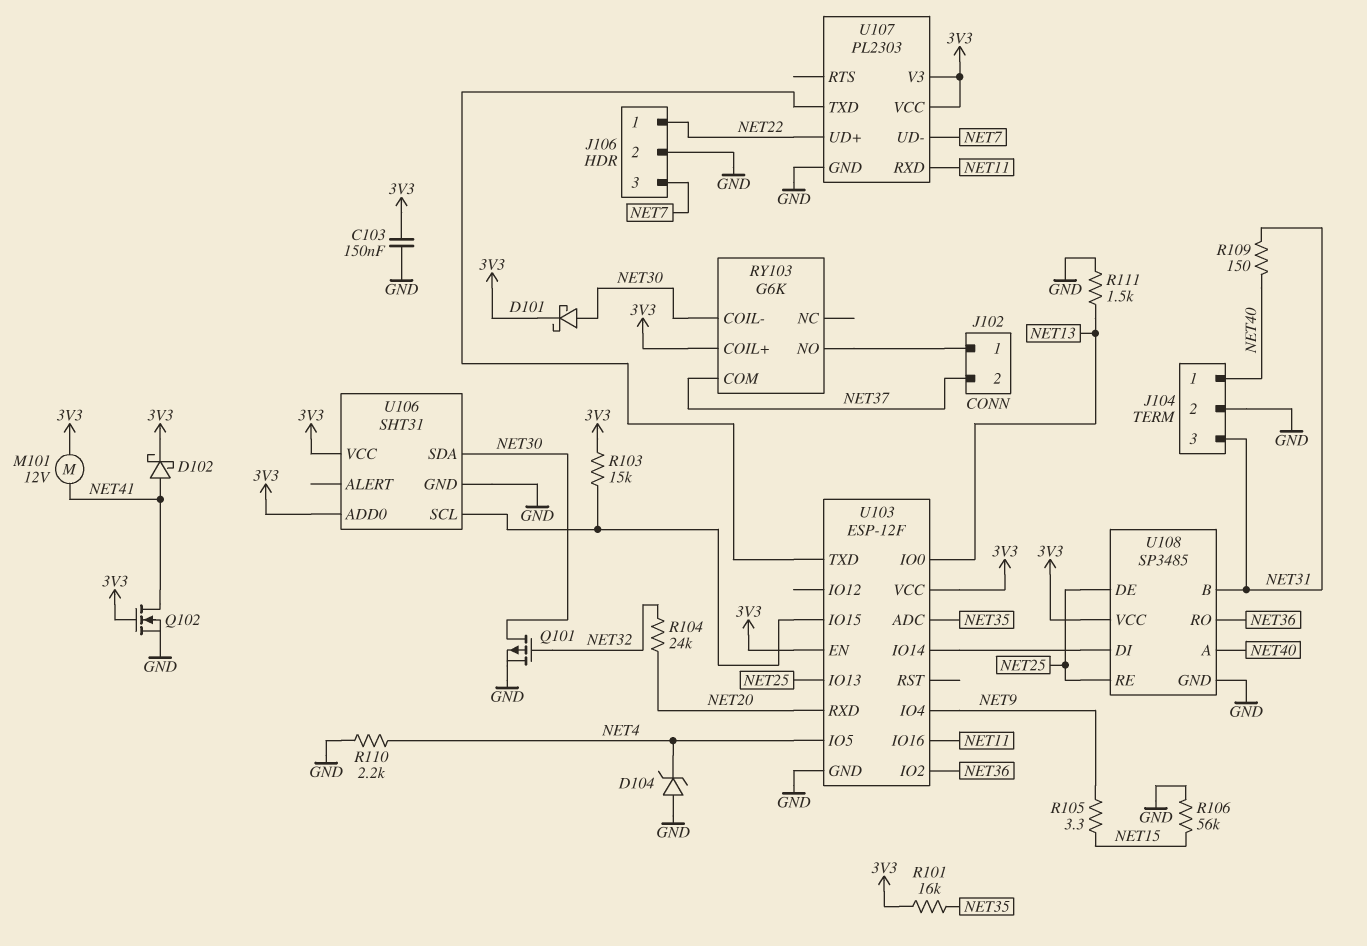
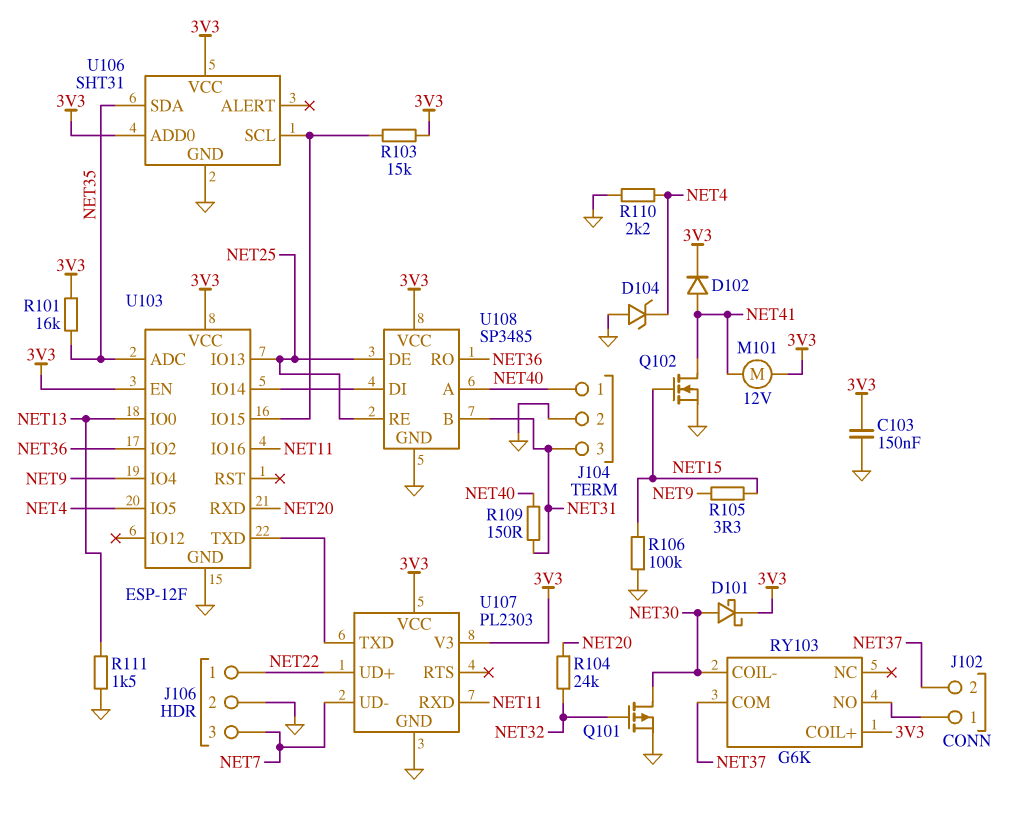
D102: schottky (A NET41, K 3V3) -> diode (A NET41, K 3V3)
Q102: NMOS (G 3V3, D NET41, S GND) -> NMOS (G NET15, D NET41, S GND)
R106: 56k (GND, NET15) -> 100k (GND, NET15)
U106 pin SDA: NET30 -> NET35

